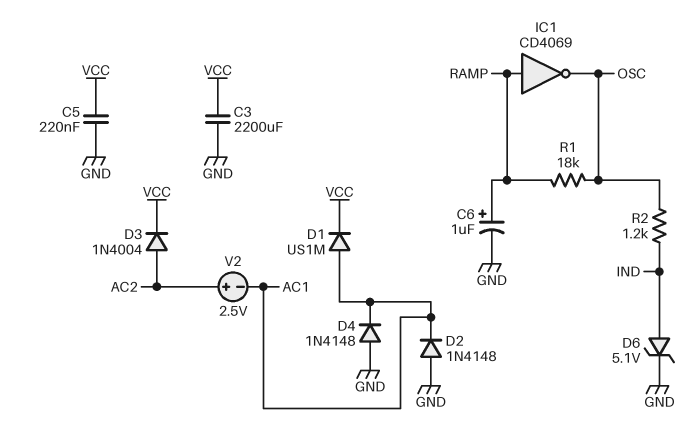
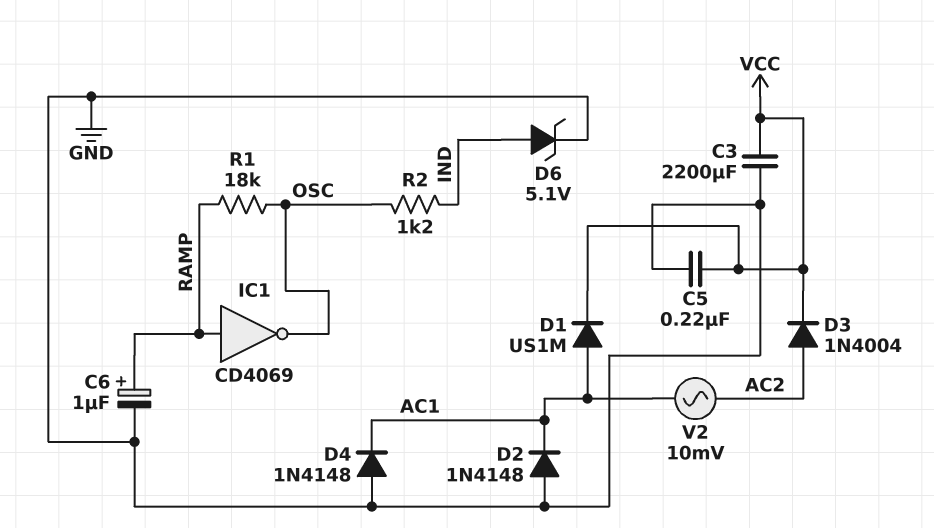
V2: 2.5V (plus AC2, minus AC1) -> AC 10mV (AC1, AC2)

